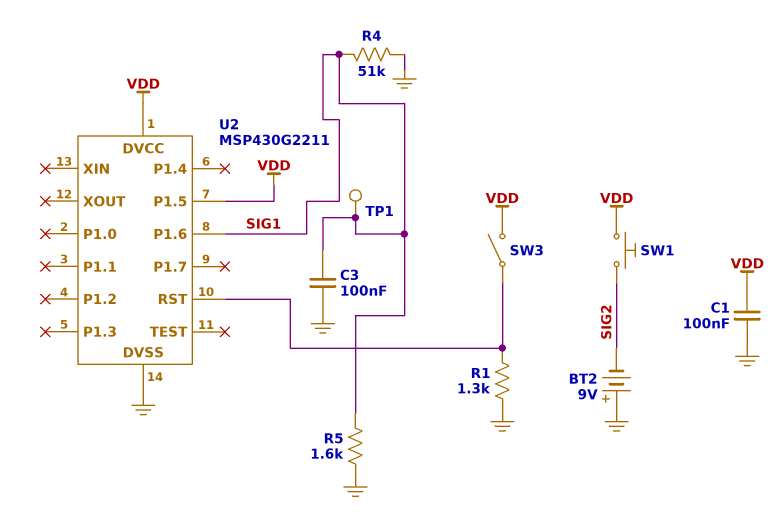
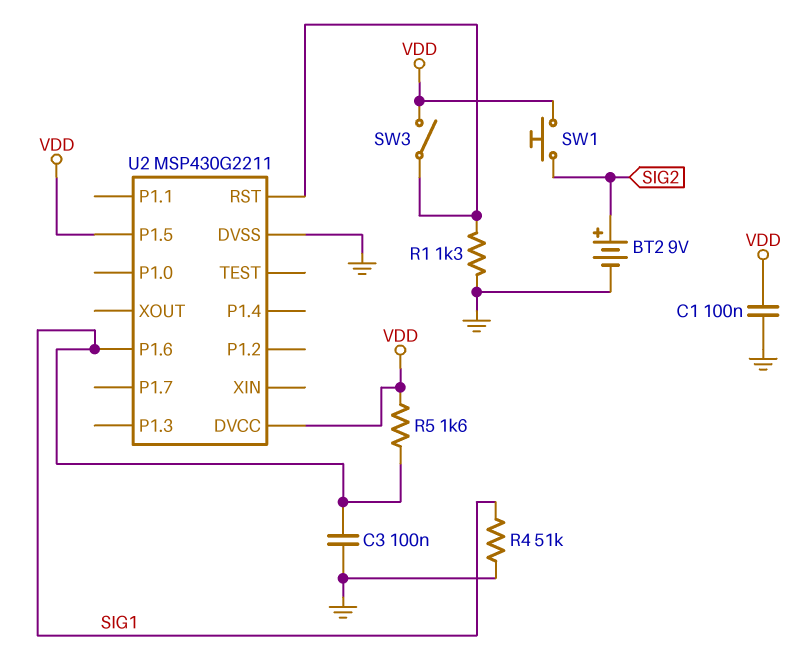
BT2: 9V (plus GND, minus SIG2) -> 9V (plus SIG2, minus GND)
R5: 1.6k (GND, SIG1) -> 1.6k (SIG1, VDD)
TP1: test point (SIG1) -> none

